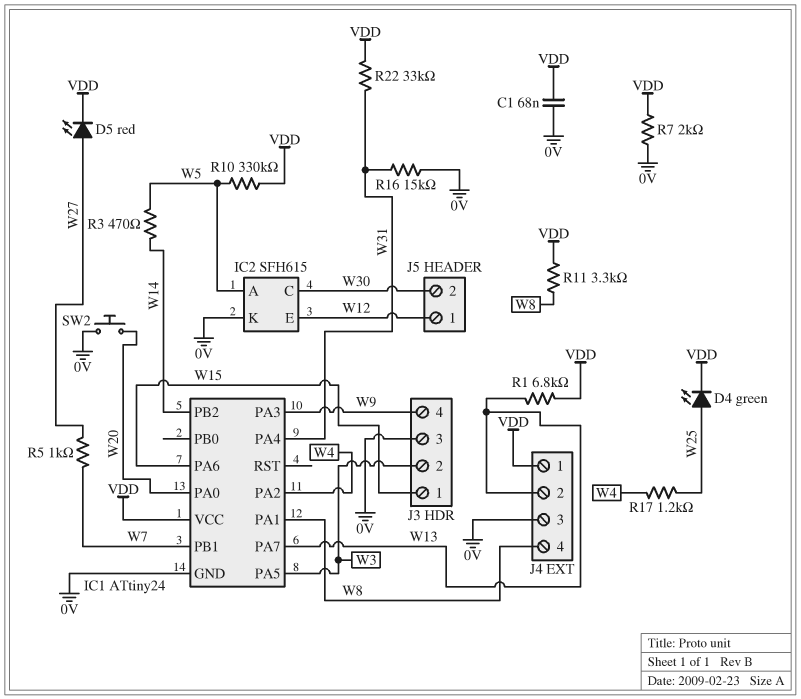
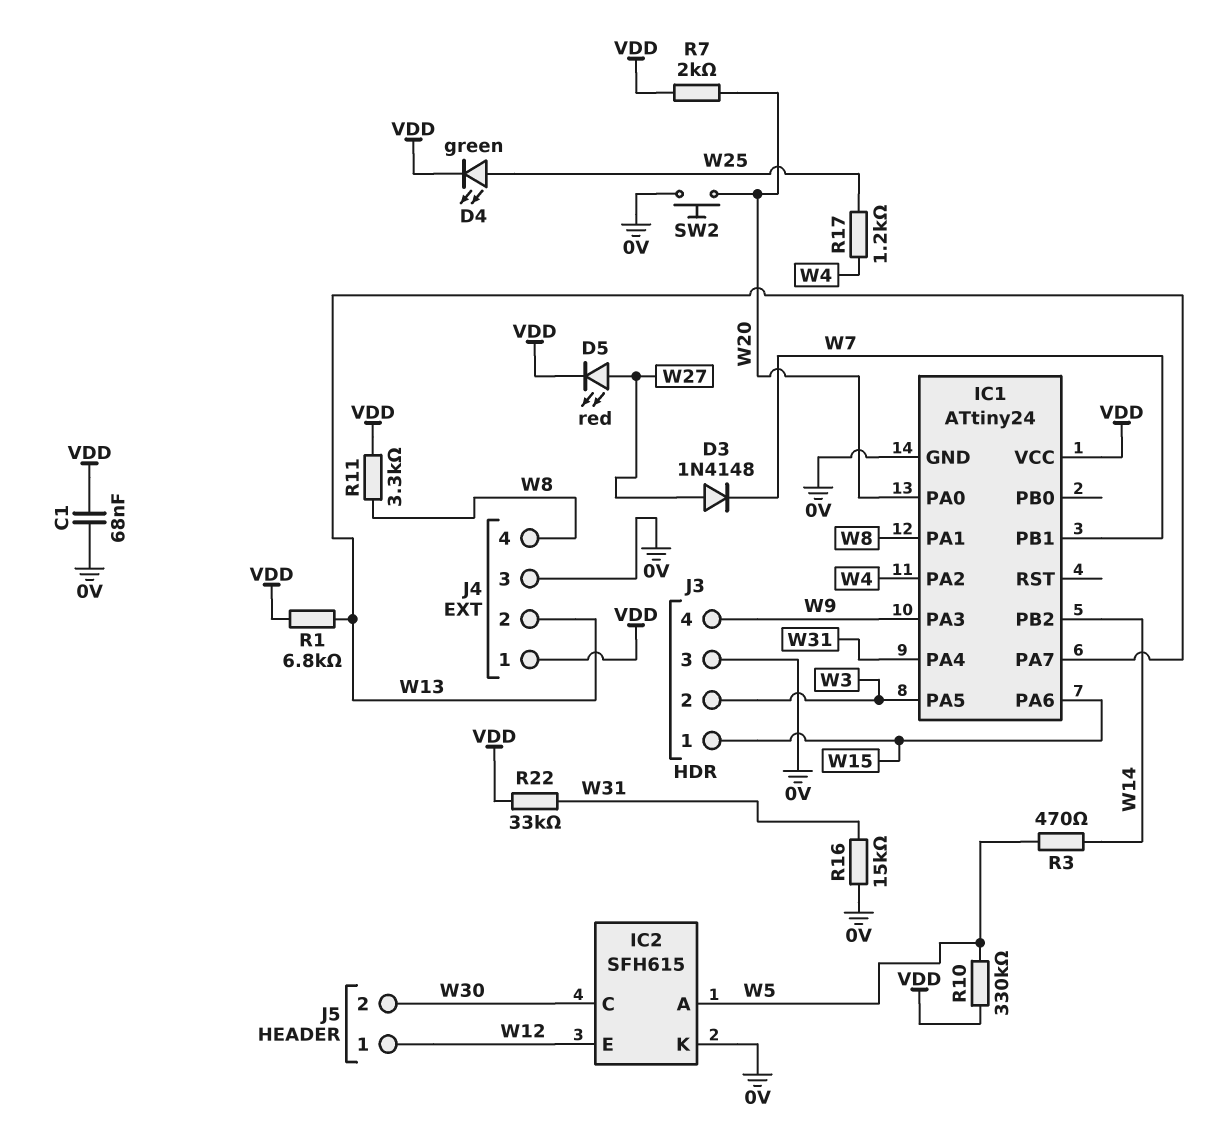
D3: none -> diode 1N4148 (A W27, K W7)
R5: 1k (W7, W27) -> none
R7: 2k (0V, VDD) -> 2k (VDD, W20)

